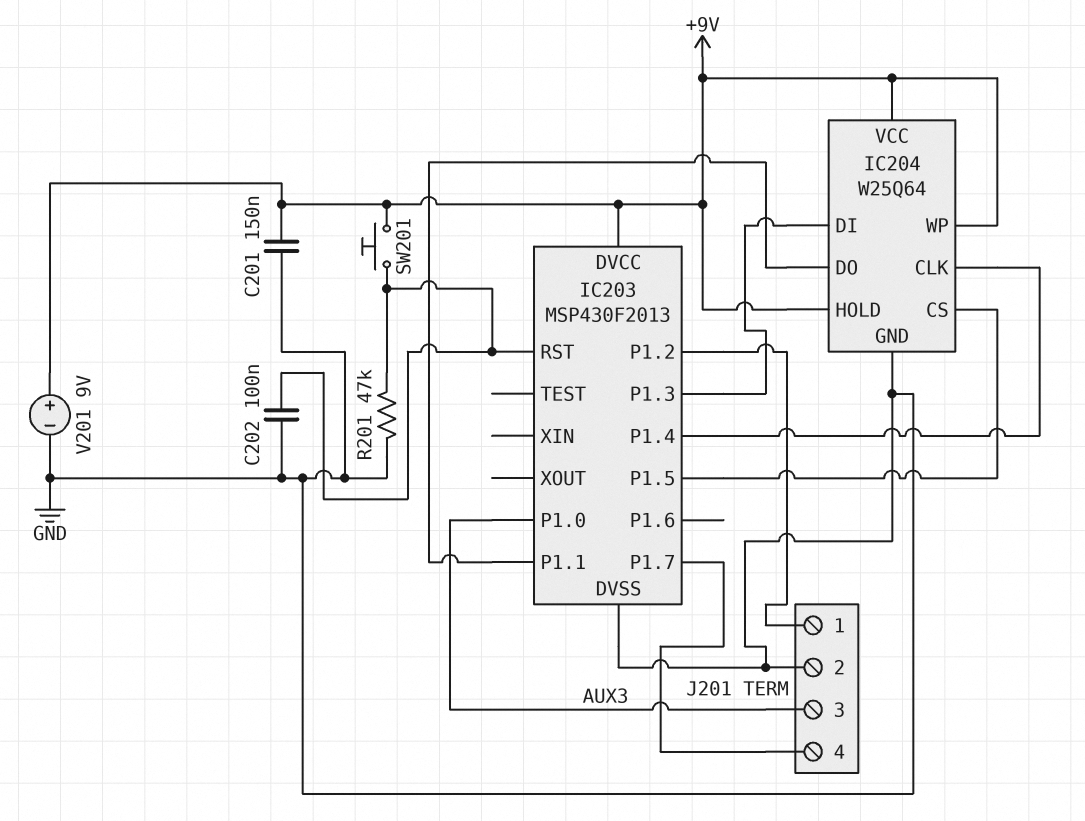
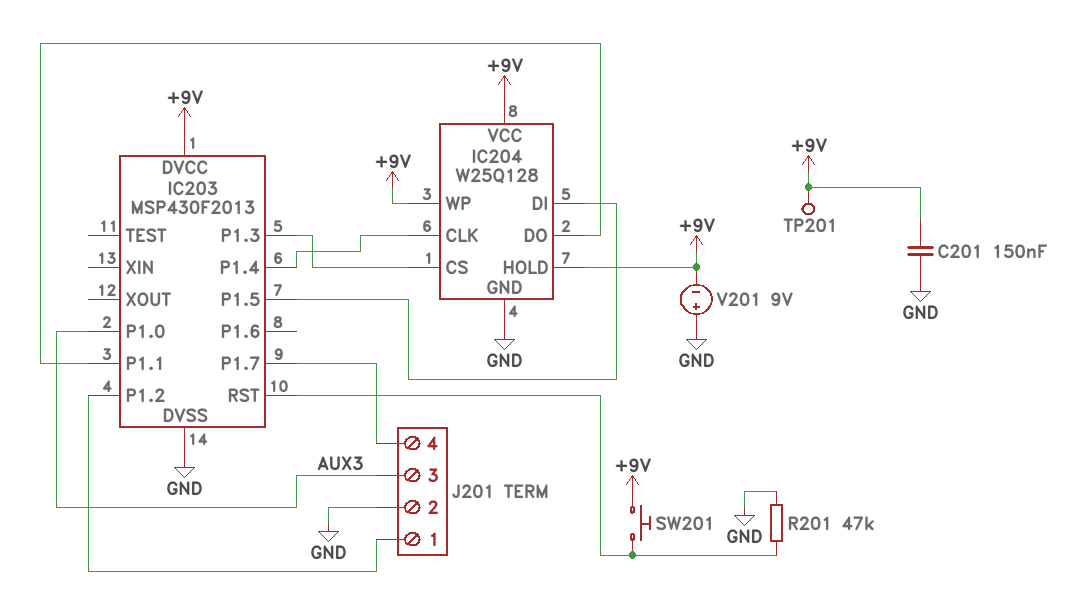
C202: 100nF (GND, IC203/RST) -> none
IC204: W25Q64 -> W25Q128
IC204 pin CS: IC203/P1.5 -> IC203/P1.3
IC204 pin DI: IC203/P1.3 -> IC203/P1.5
TP201: none -> test point (+9V)
V201: 9V (plus +9V, minus GND) -> 9V (plus GND, minus +9V)

